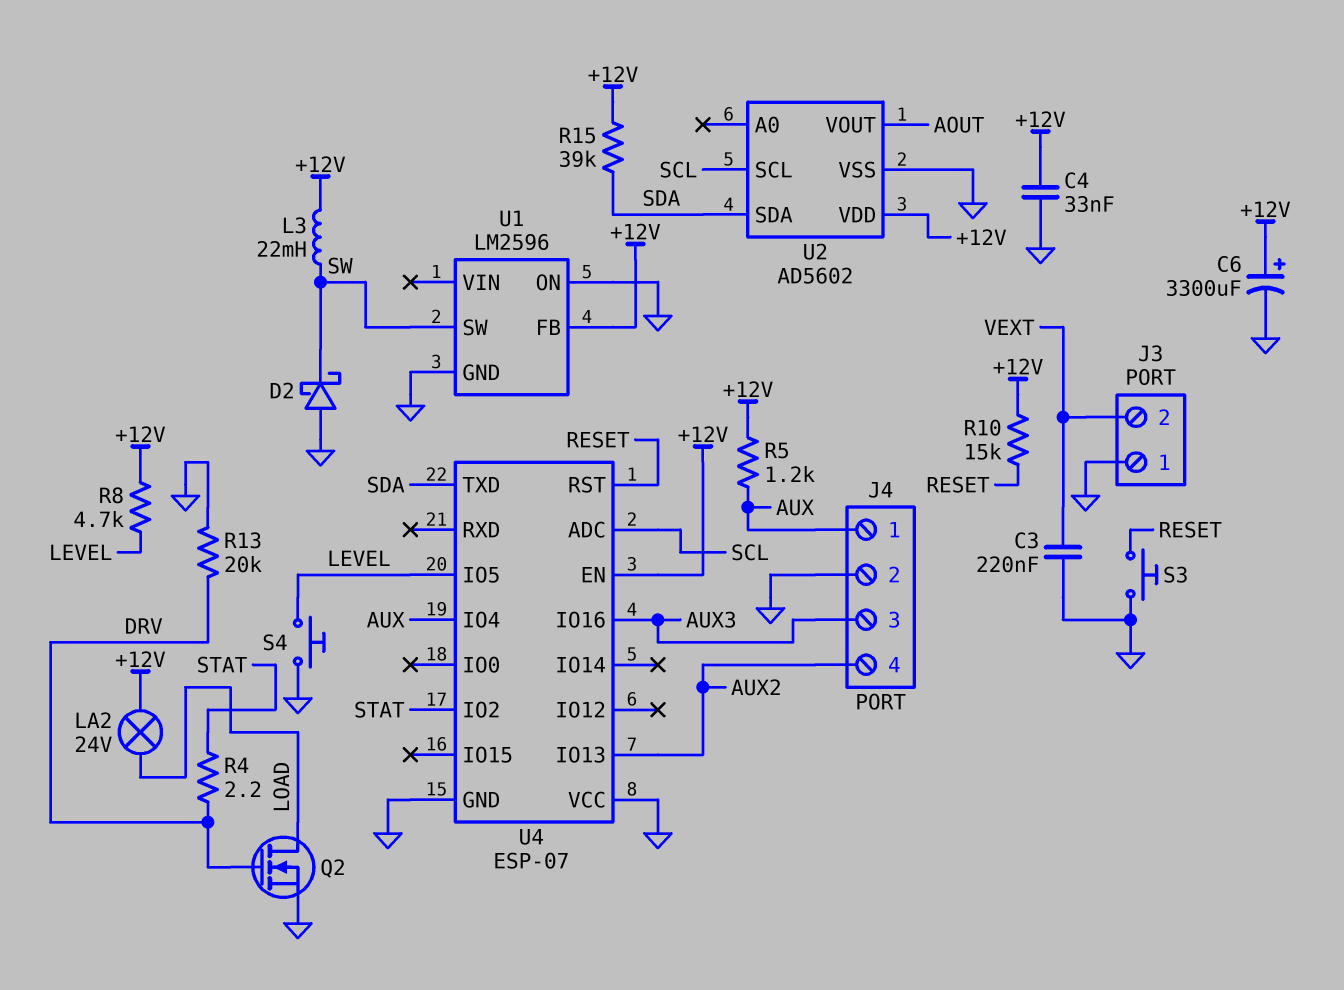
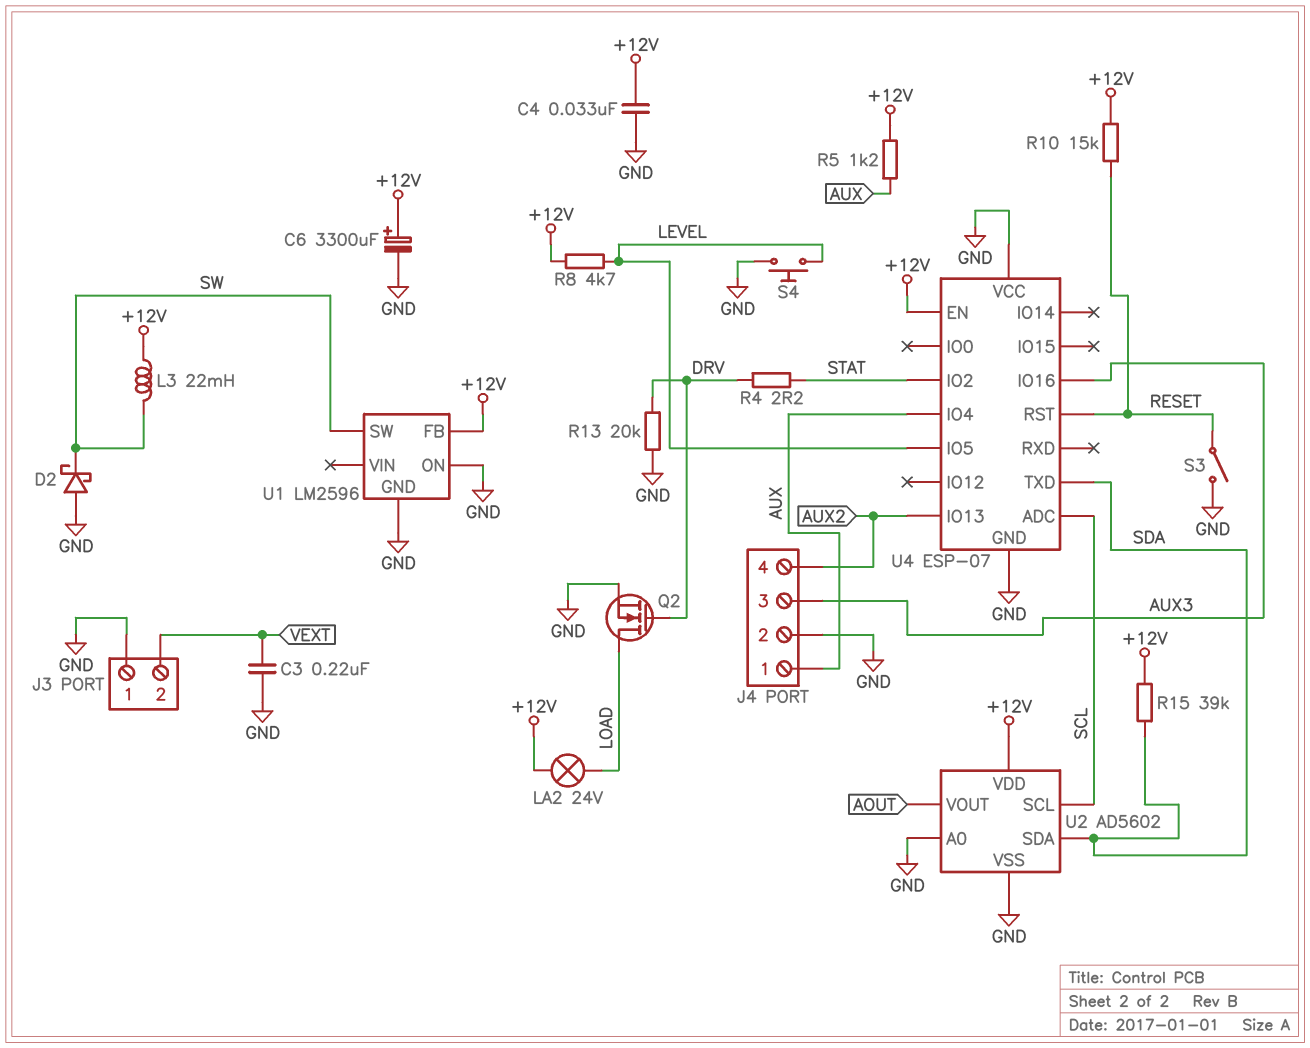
S3: button (GND, RESET) -> switch (GND, RESET)
U2 pin A0: none -> GND

